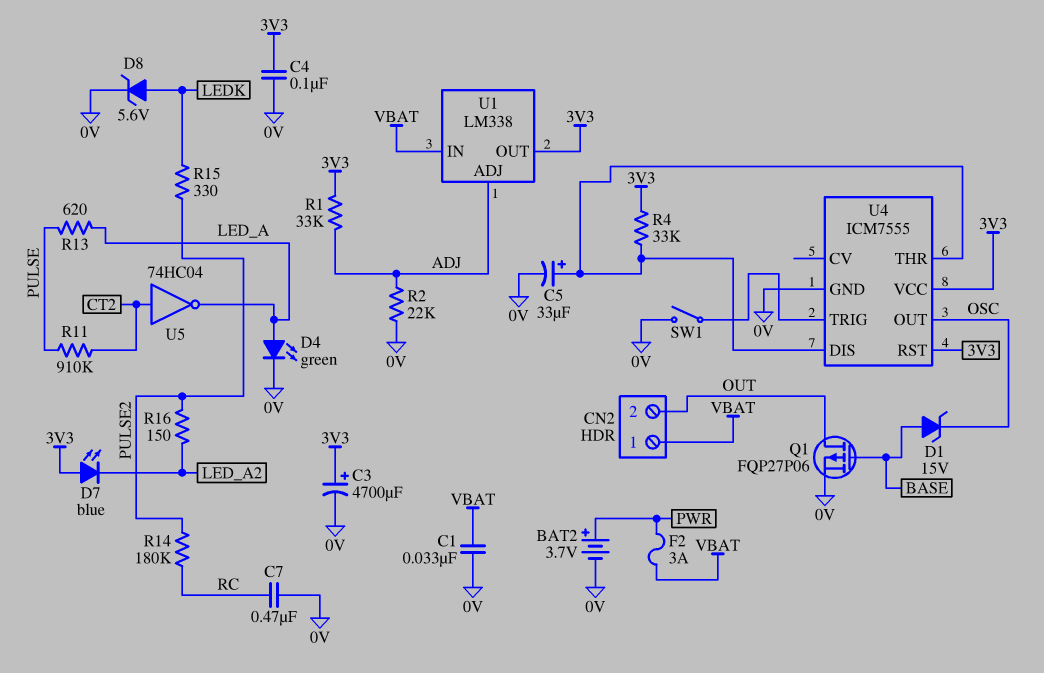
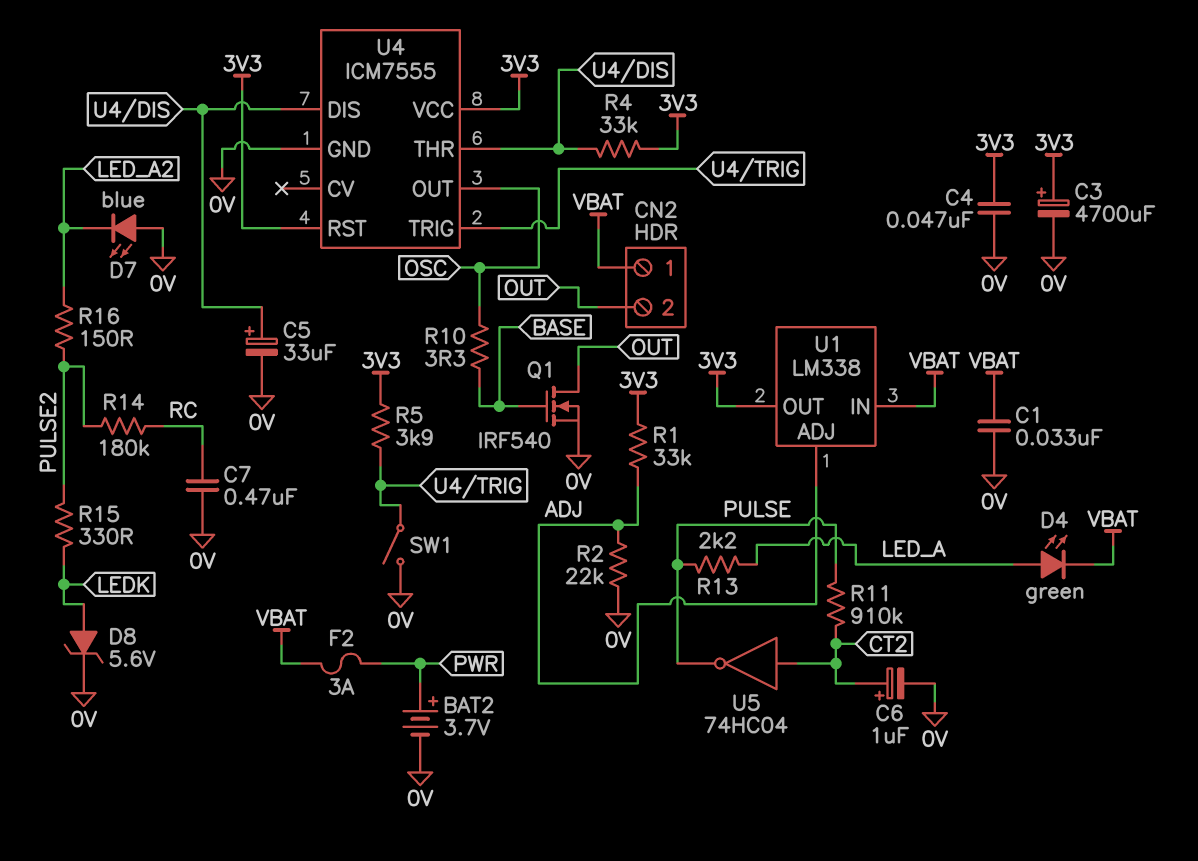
C4: 100nF (0V, 3V3) -> 47nF (0V, 3V3)
C6: none -> 1uF (plus CT2, minus 0V)
D1: zener 15V (A BASE, K OSC) -> none
D4: LED green (A LED_A, K 0V) -> LED green (A LED_A, K VBAT)
D7: LED blue (A 3V3, K LED_A2) -> LED blue (A 0V, K LED_A2)
Q1: PMOS FQP27P06 (G BASE, D OUT, S 0V) -> NMOS IRF540 (G BASE, D OUT, S 0V)
R5: none -> 3.9k (3V3, U4/TRIG)
R10: none -> 3.3 (BASE, OSC)
R13: 620 (LED_A, PULSE) -> 2.2k (LED_A, PULSE)
U5: NOT 74HC04 (in CT2, out LED_A) -> NOT 74HC04 (in CT2, out PULSE)

